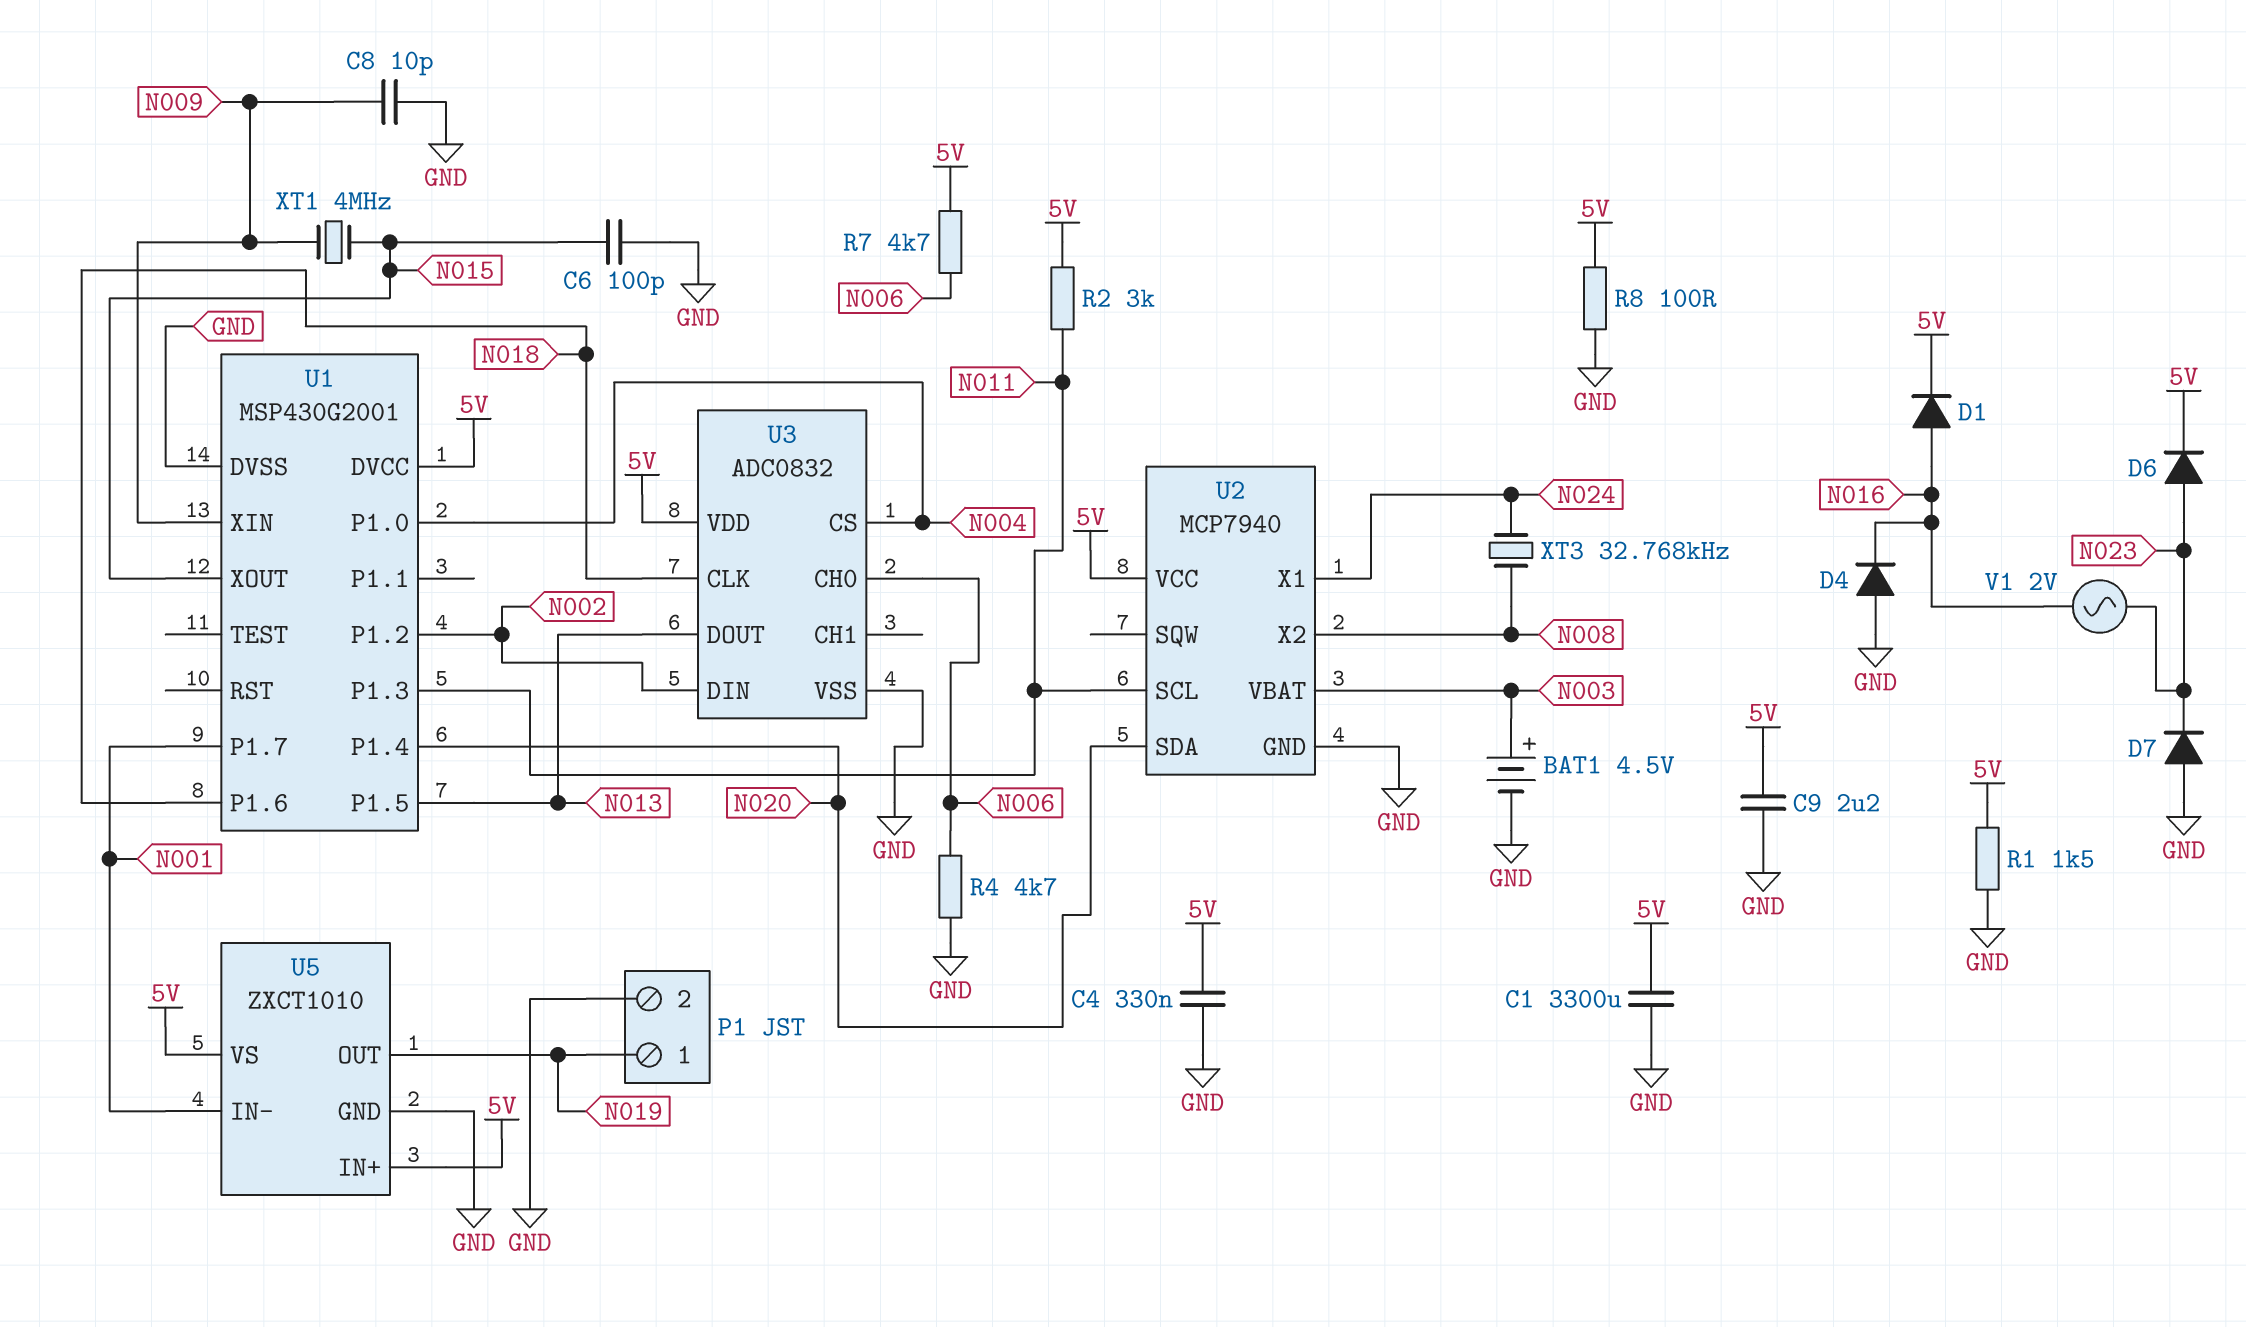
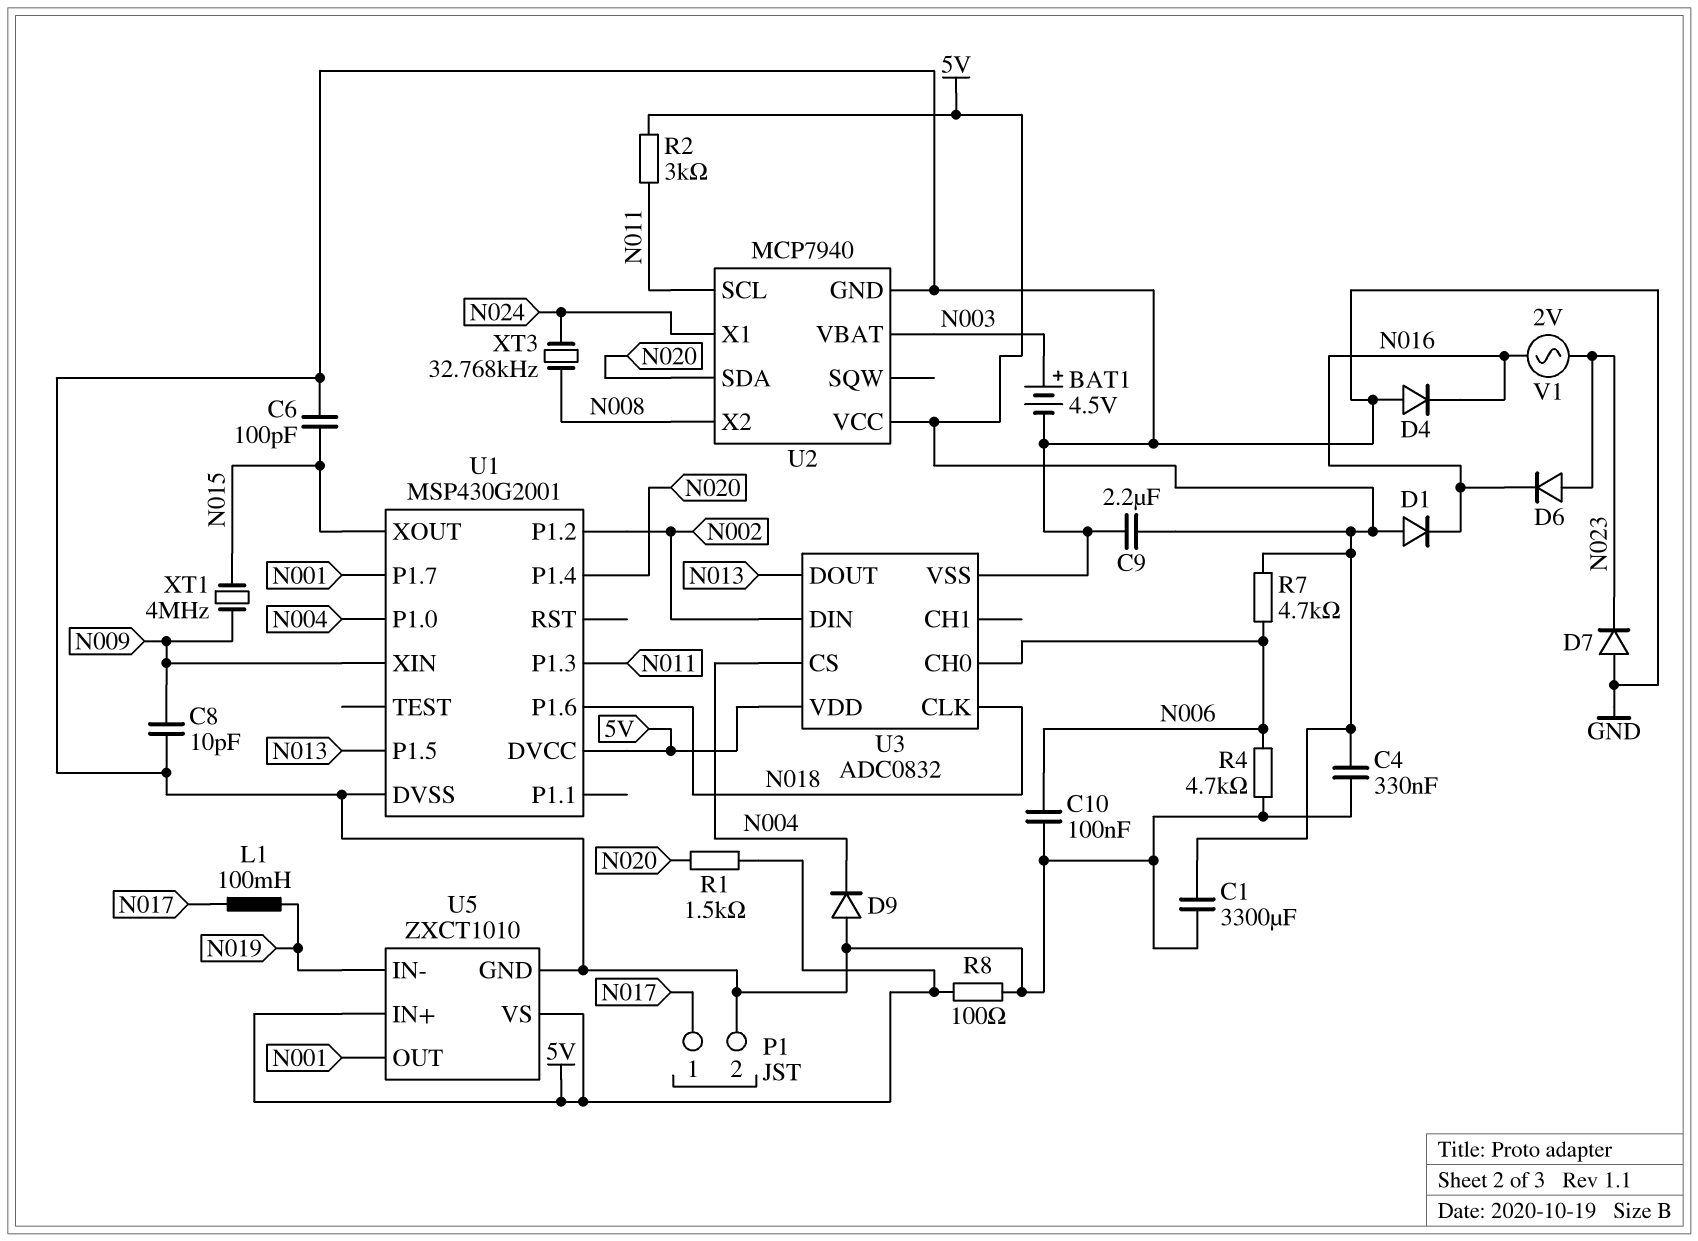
C10: none -> 100nF (GND, N006)
D1: diode (A N016, K 5V) -> diode (A 5V, K N016)
D6: diode (A N023, K 5V) -> diode (A N023, K N016)
D9: none -> diode (A GND, K N004)
L1: none -> 100mH (N017, N019)
P1 pin 1: N019 -> N017
R1: 1.5k (5V, GND) -> 1.5k (5V, N020)
U5 pin IN-: N001 -> N019
U5 pin OUT: N019 -> N001

